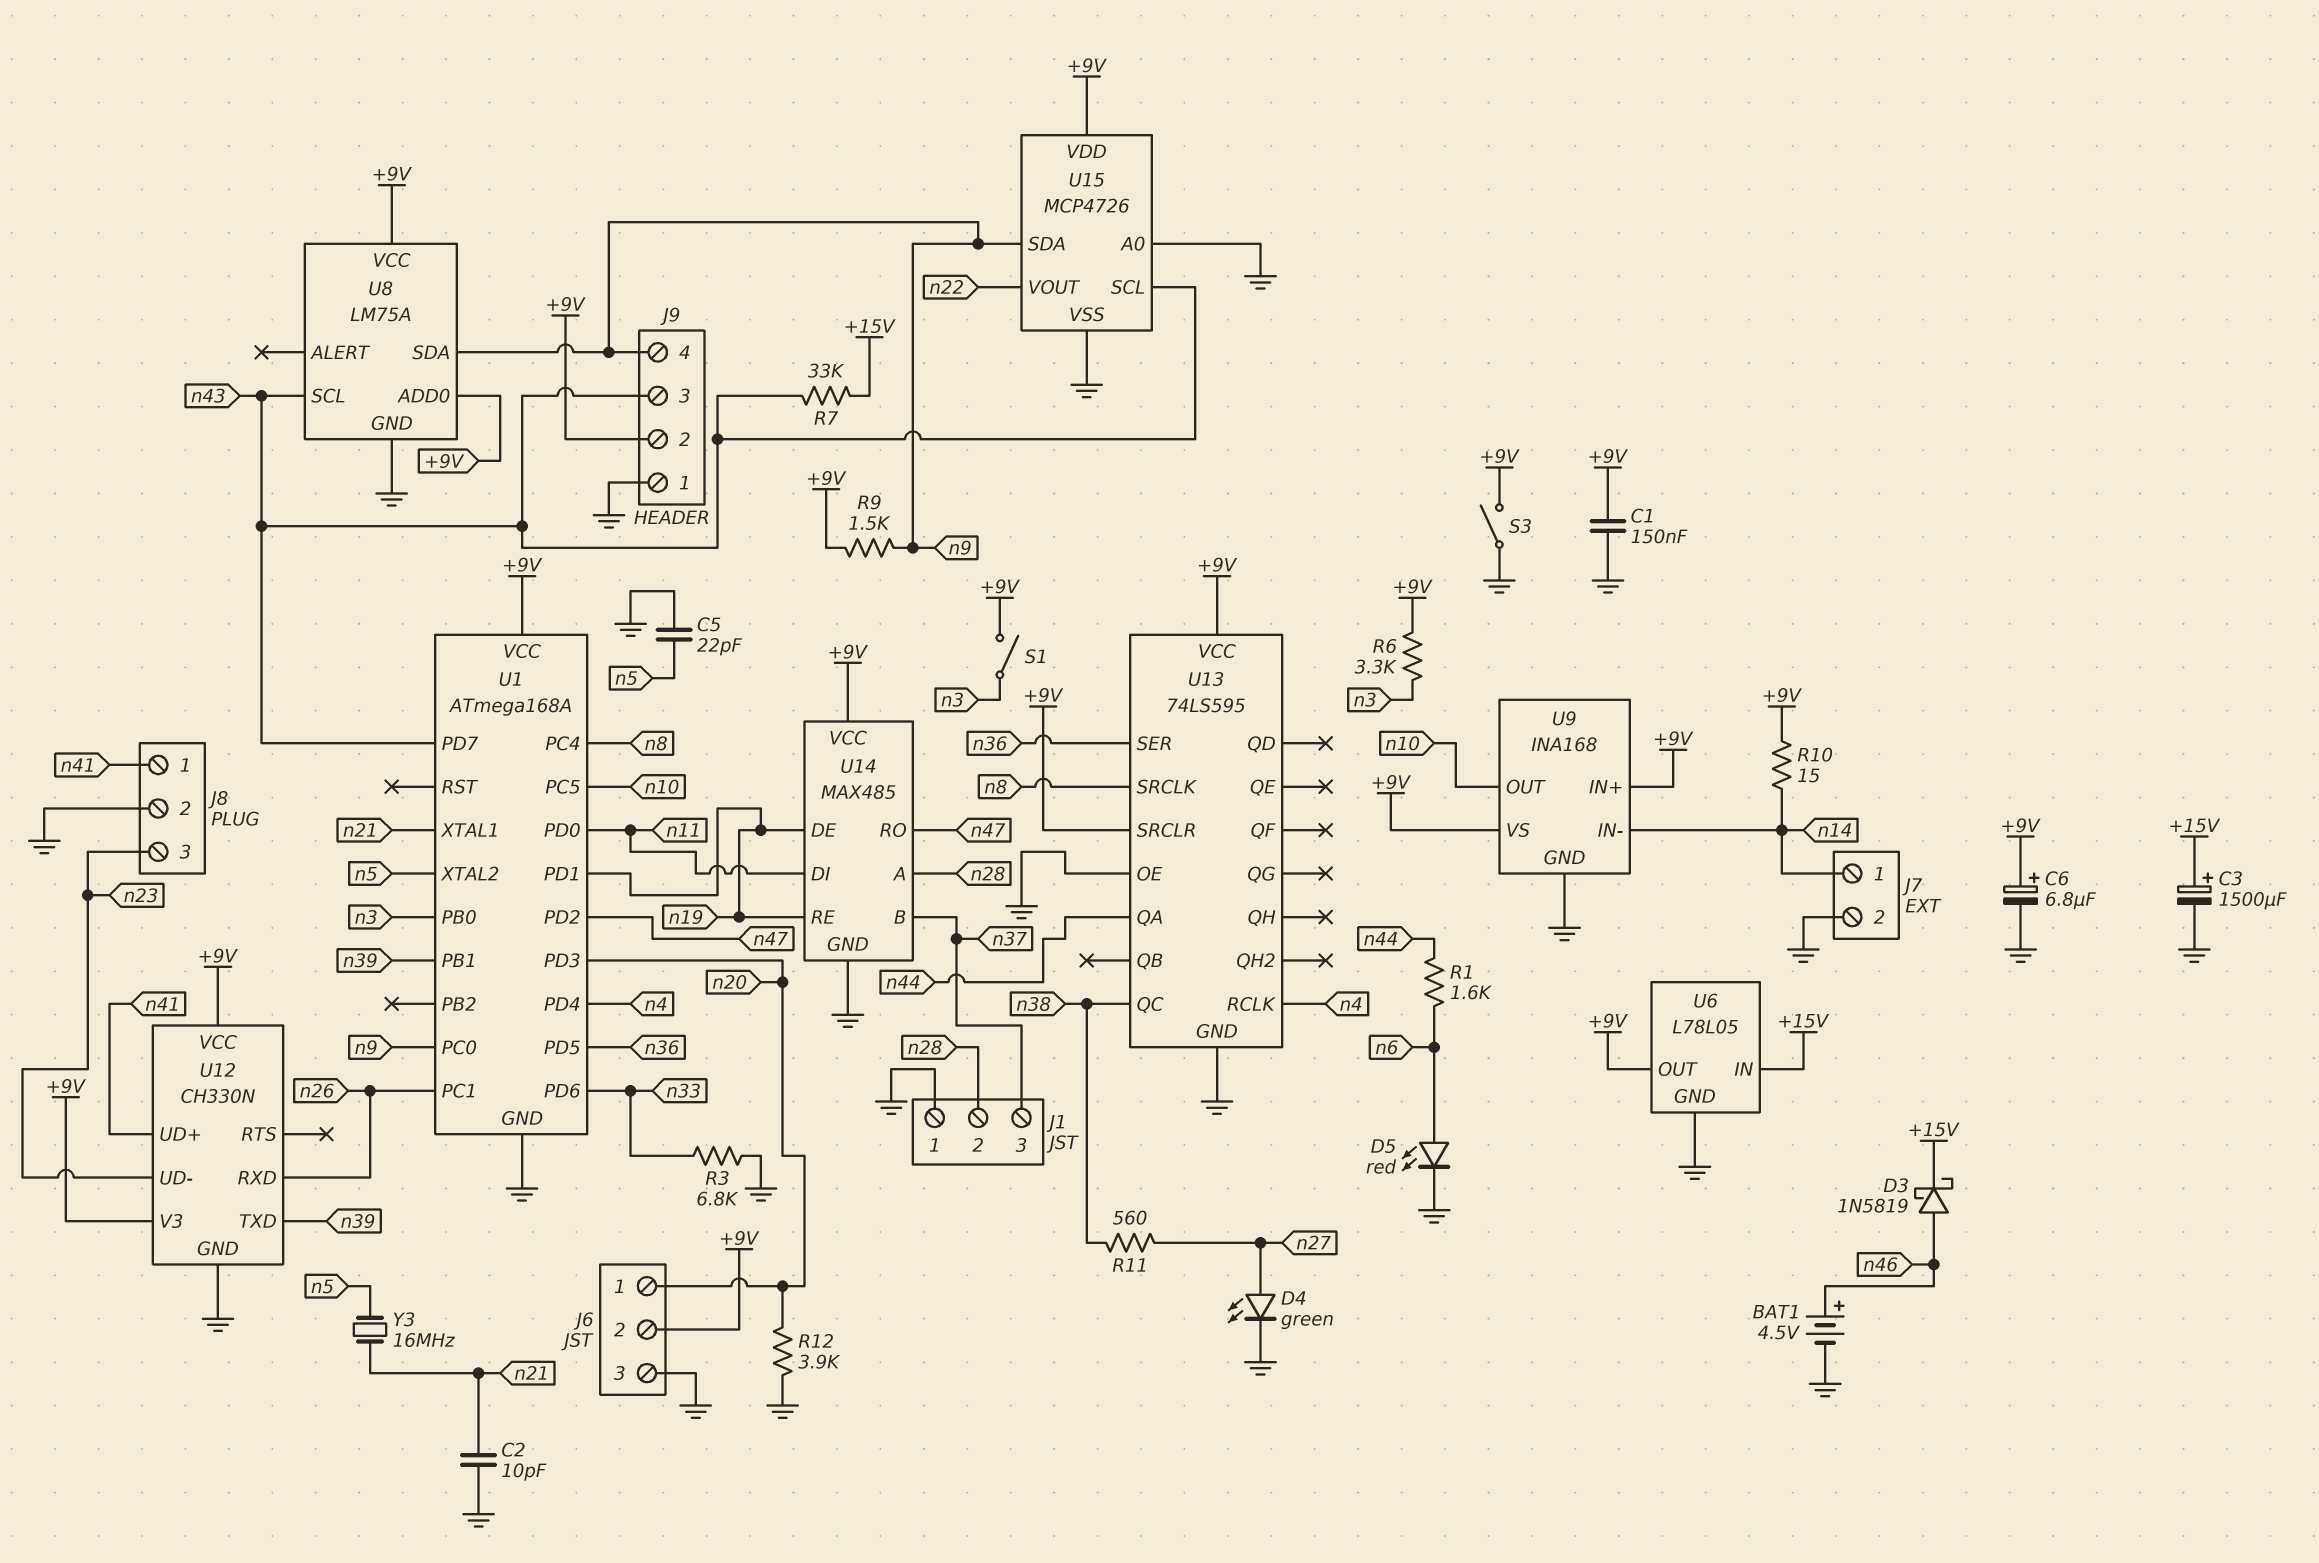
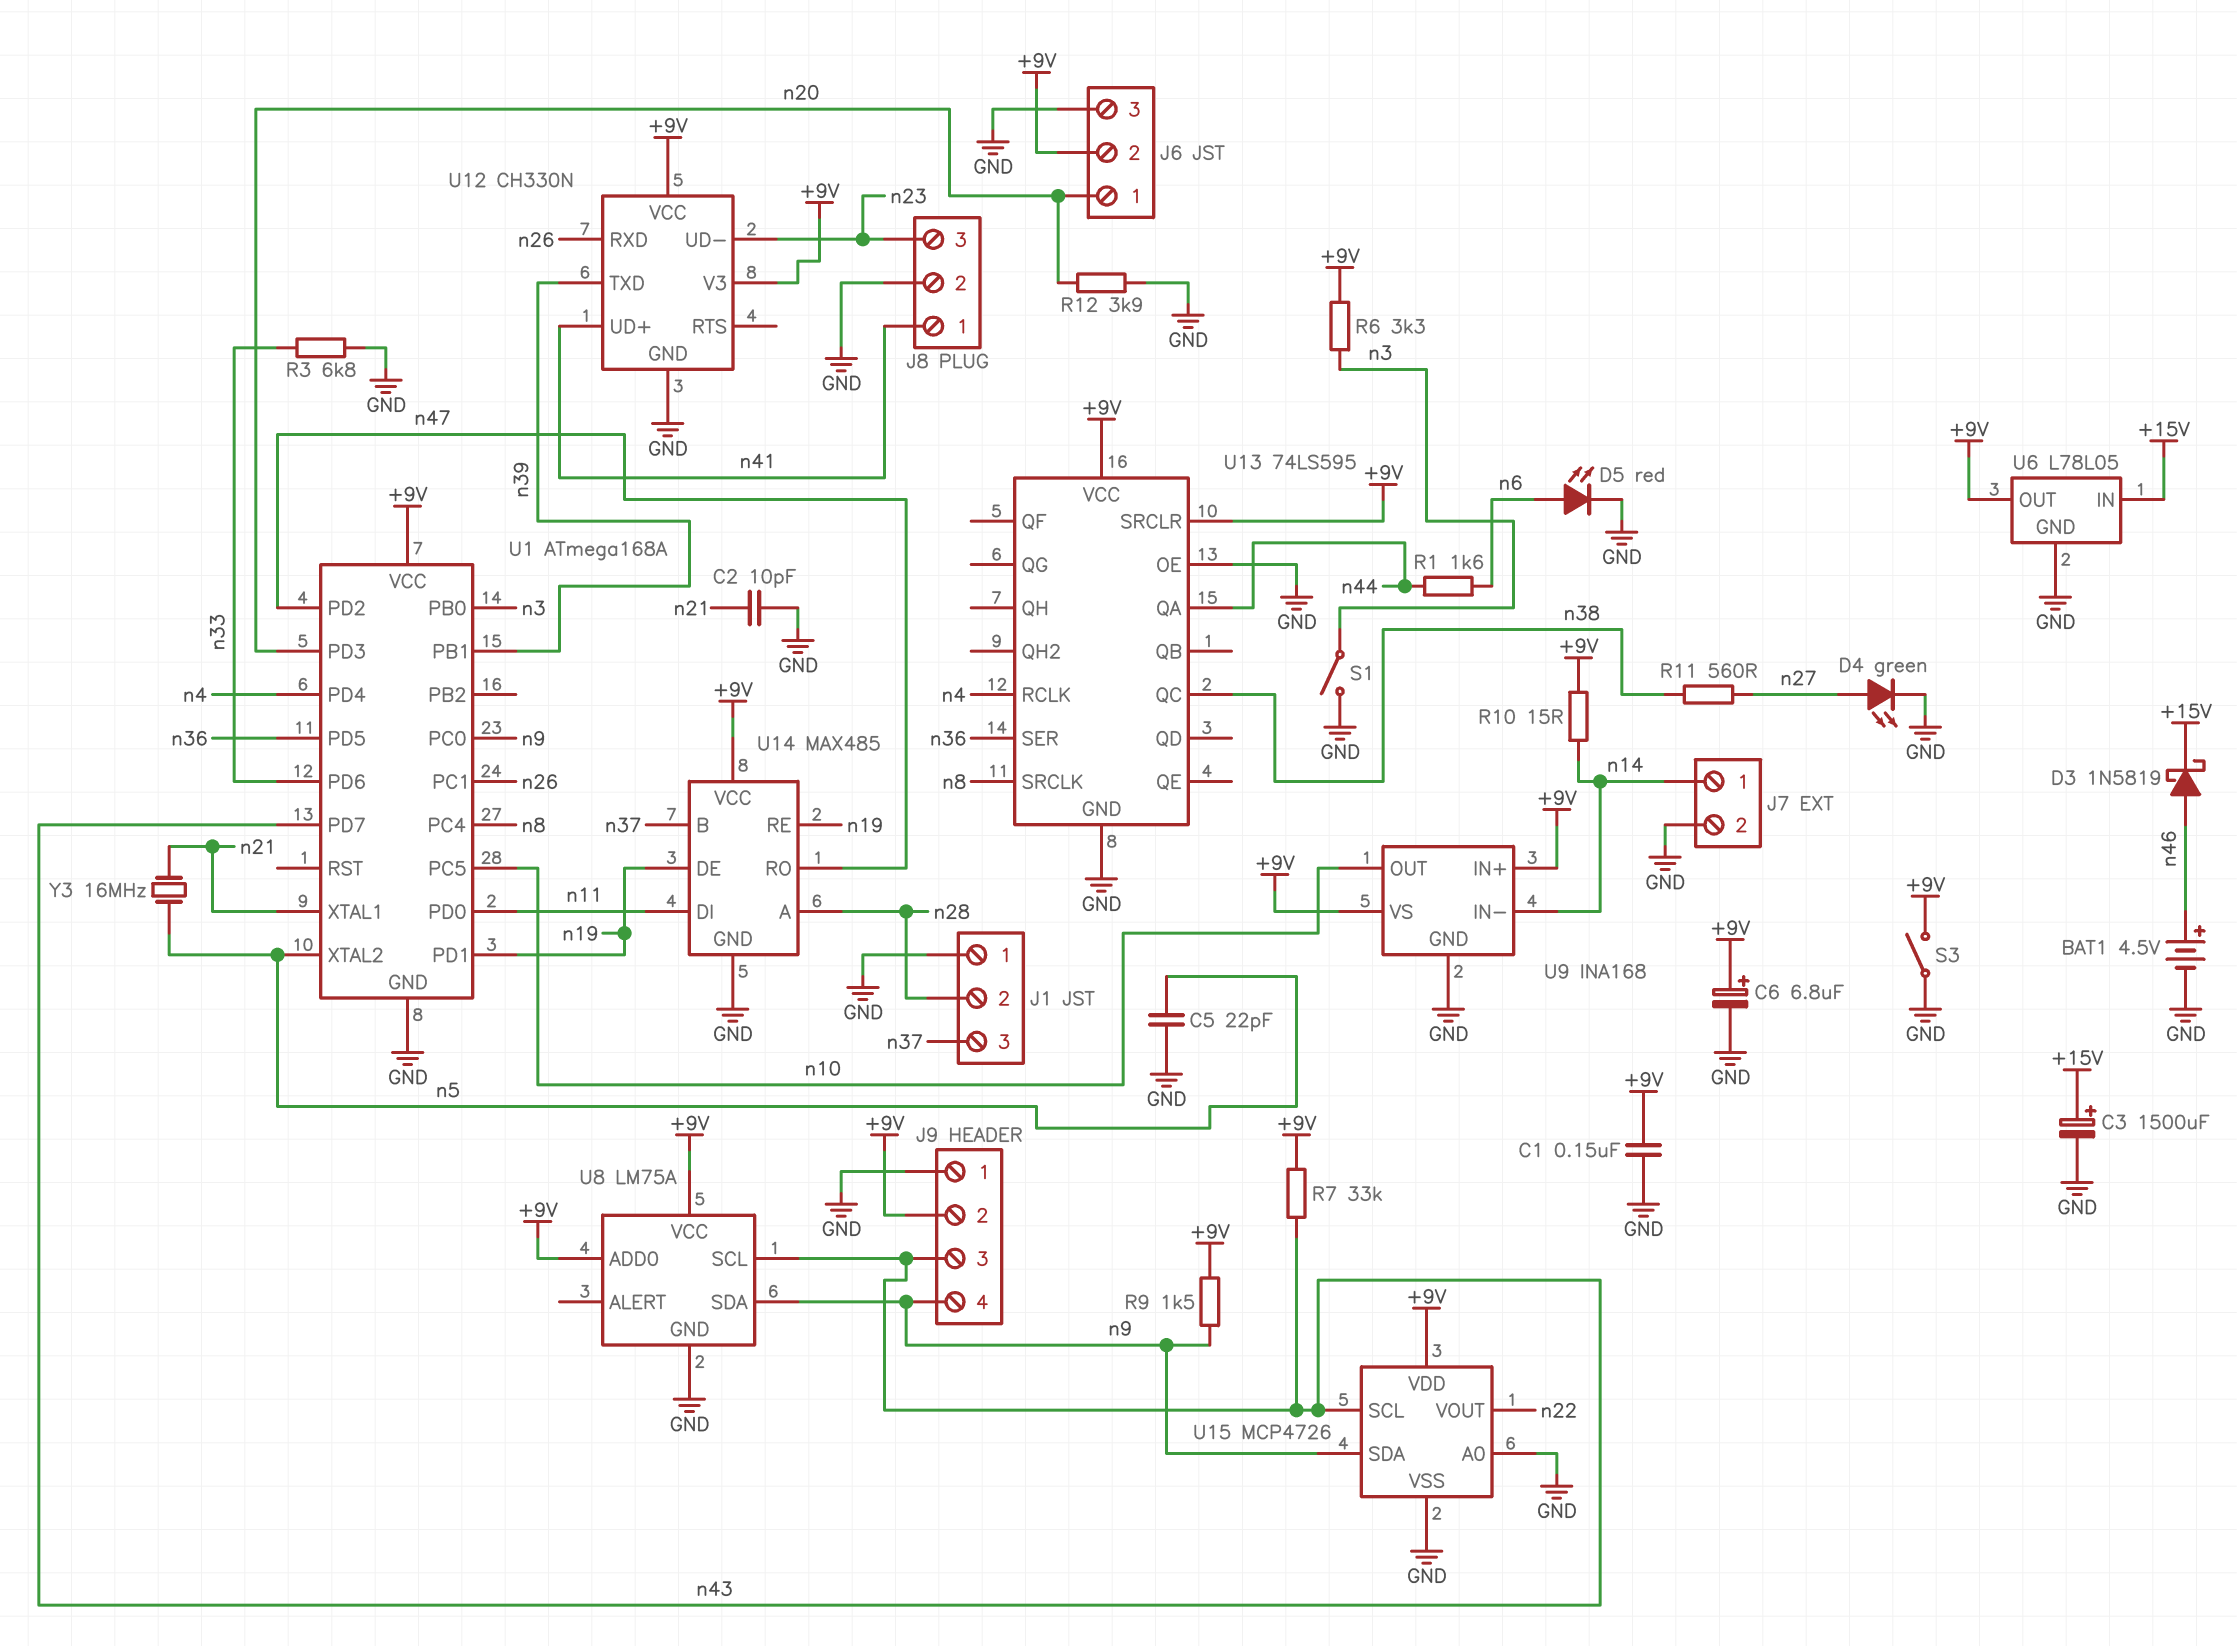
R7: 33k (+15V, n43) -> 33k (+9V, n43)
S1: switch (+9V, n3) -> switch (GND, n3)

